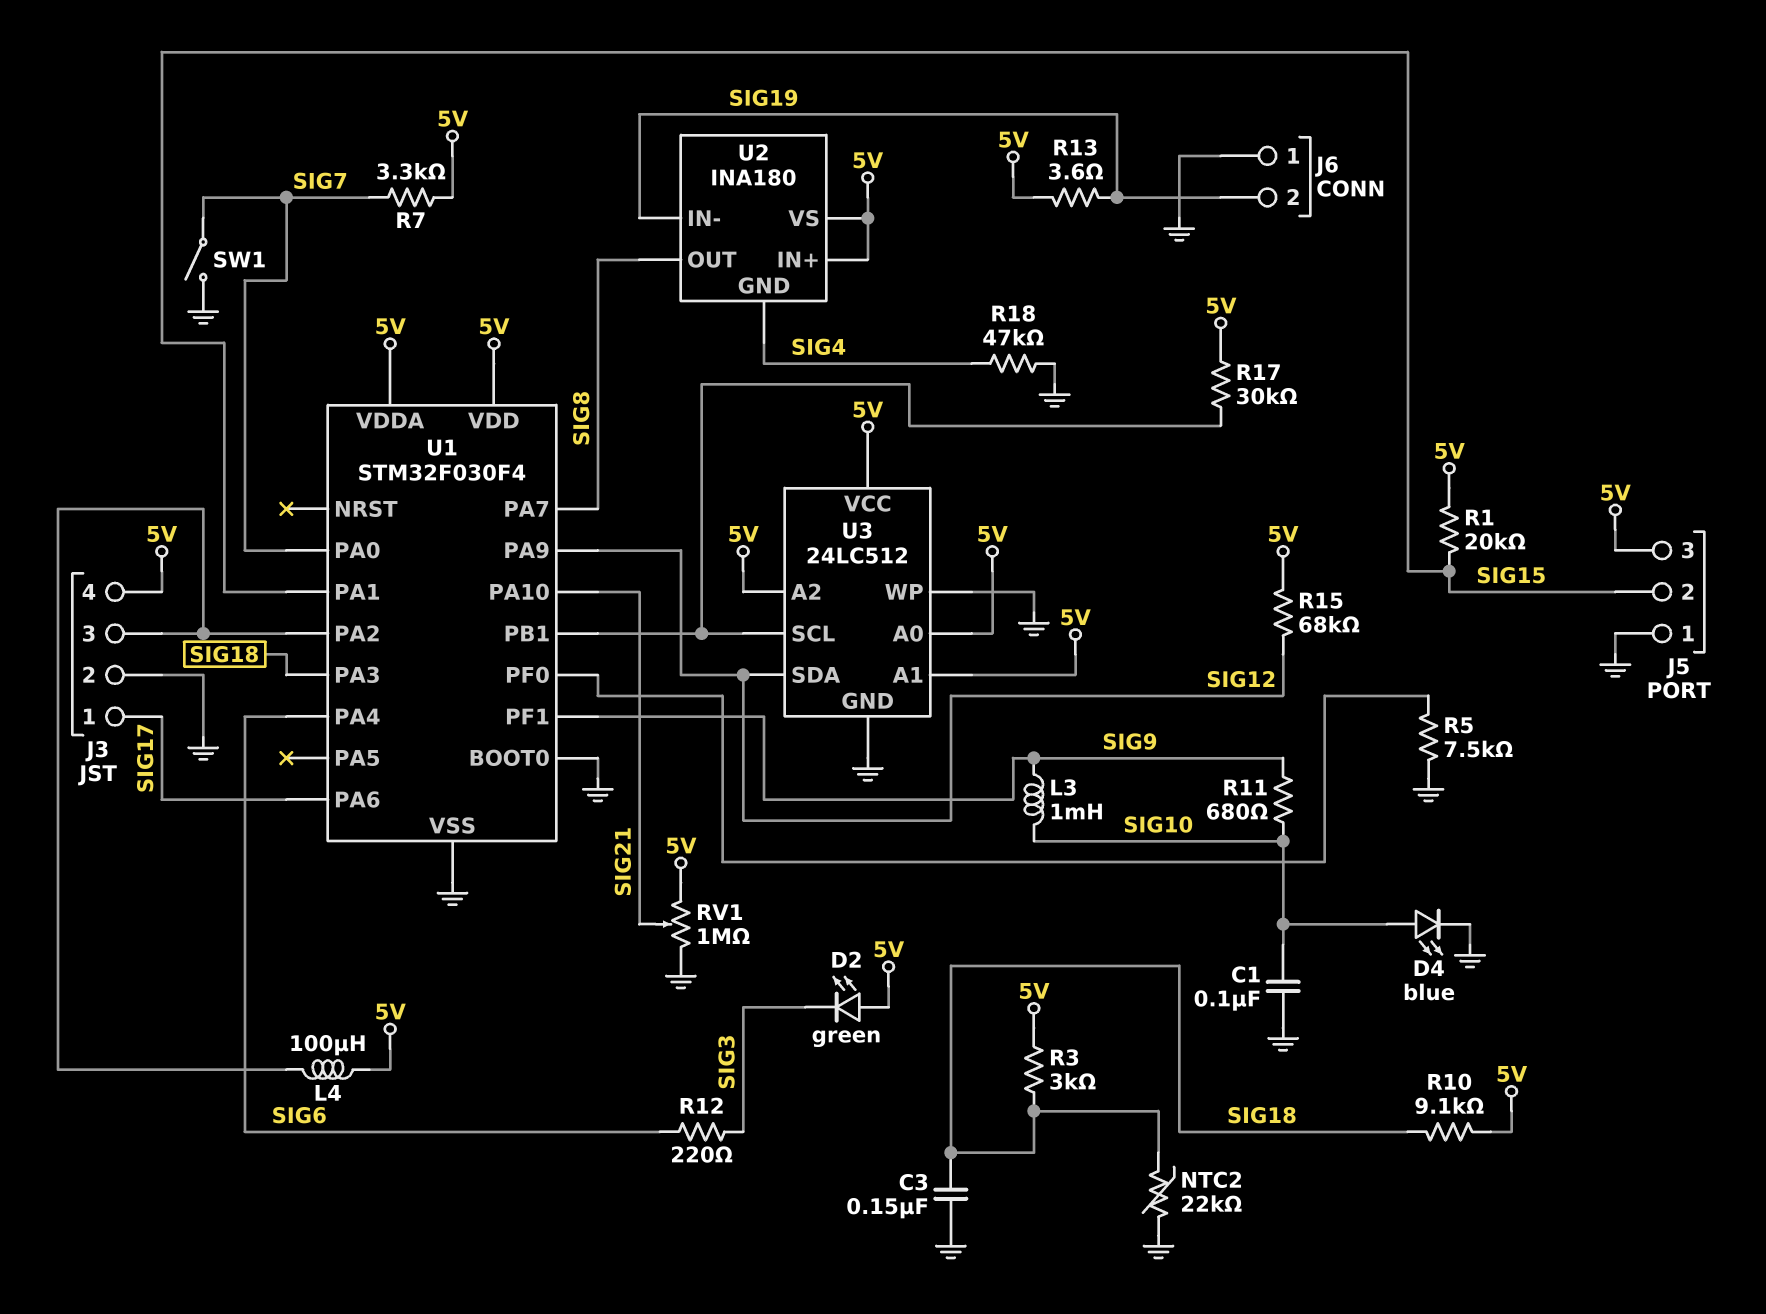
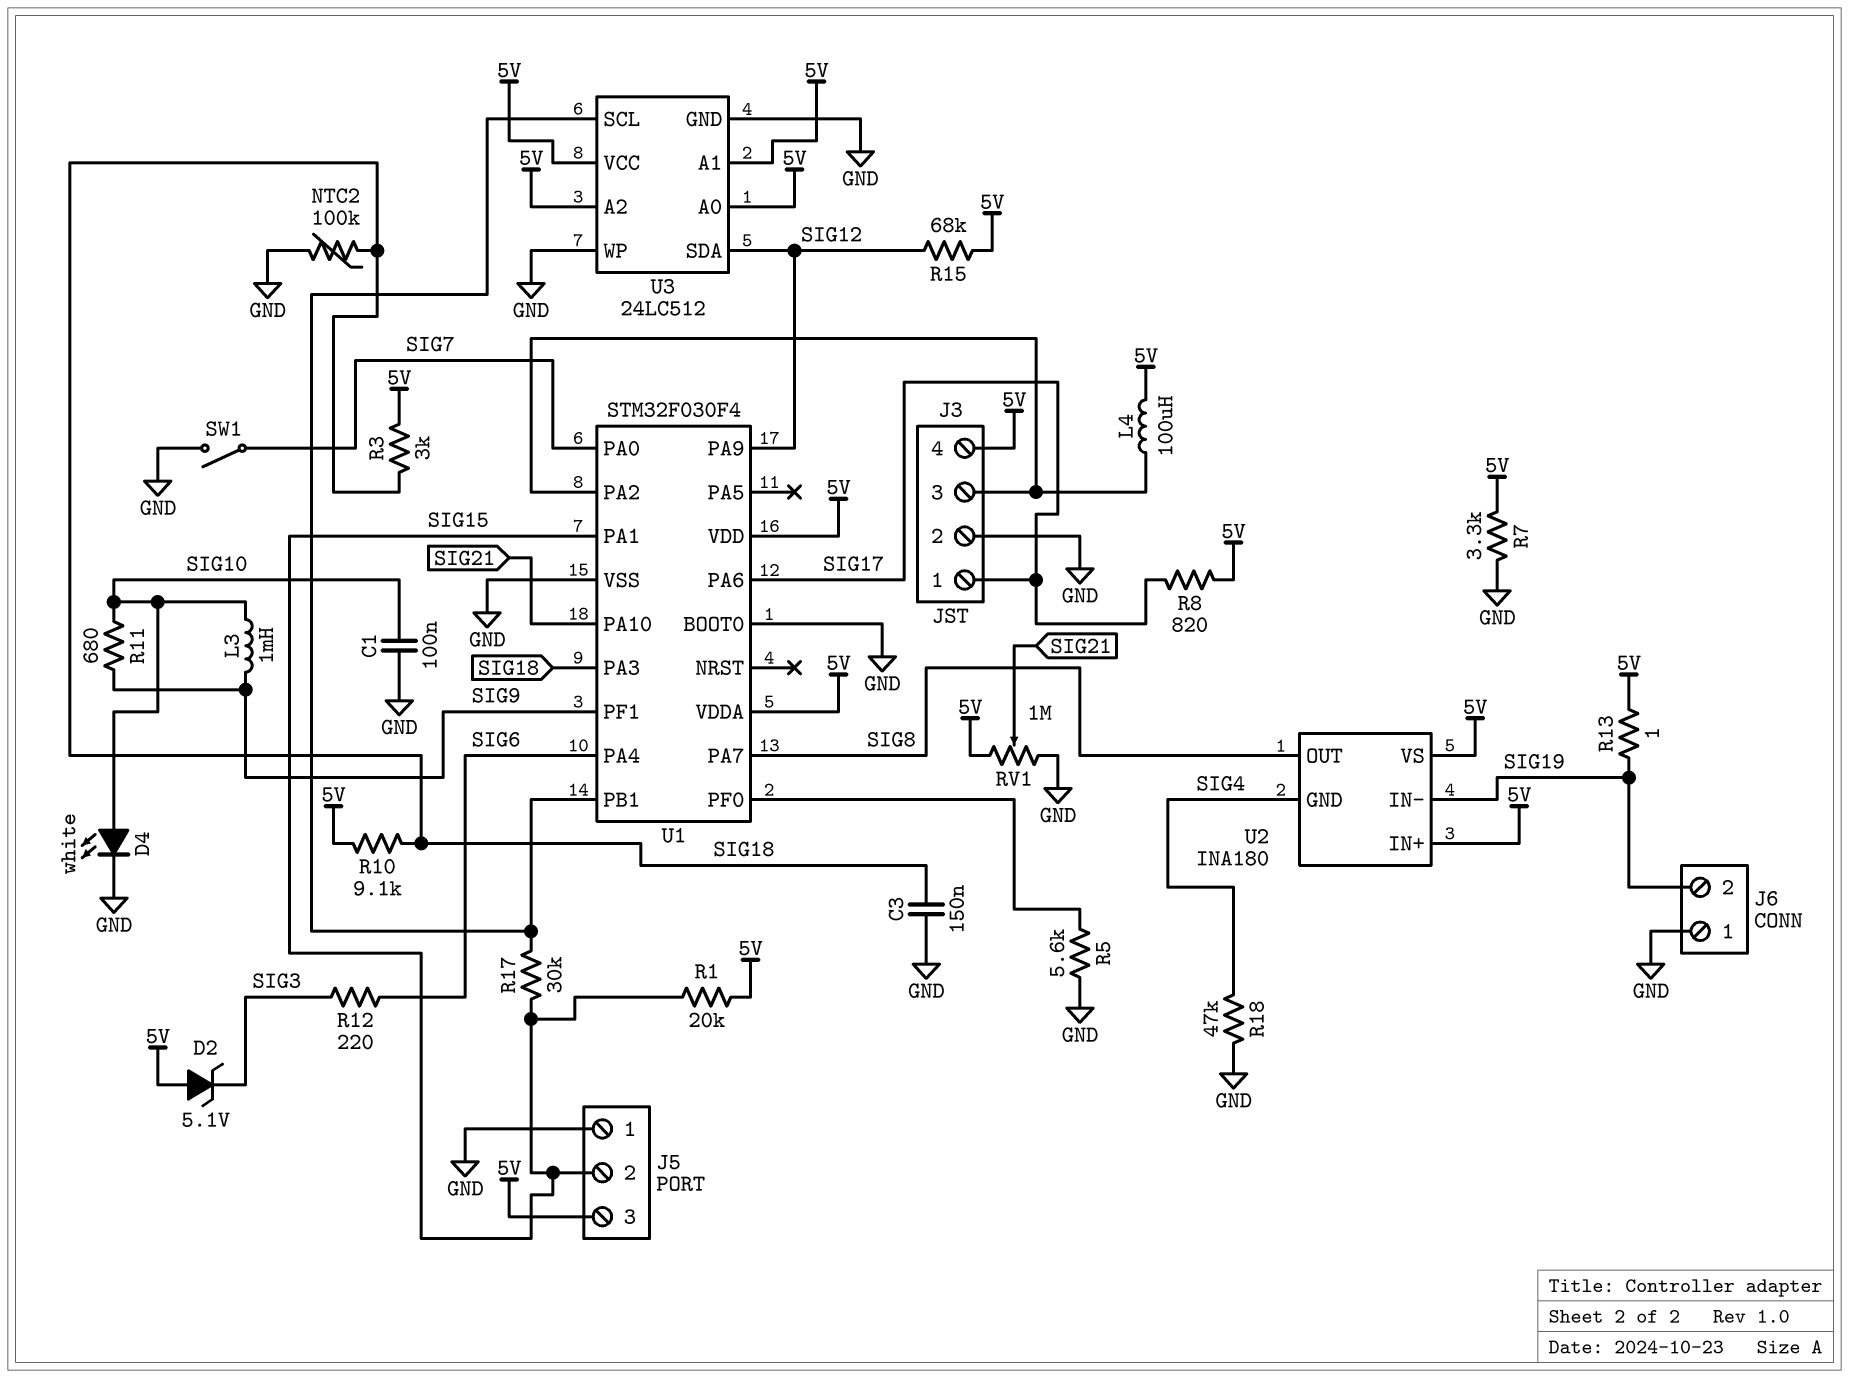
D2: LED green (A 5V, K SIG3) -> zener 5.1V (A 5V, K SIG3)
D4: LED blue (A SIG10, K GND) -> LED white (A SIG10, K GND)
NTC2: 22k (GND, SIG18) -> 100k (GND, SIG18)
R5: 7.5k (GND, U1/PF0) -> 5.6k (GND, U1/PF0)
R7: 3.3k (5V, SIG7) -> 3.3k (5V, GND)
R8: none -> 820 (5V, SIG17)
R13: 3.6 (5V, SIG19) -> 1 (5V, SIG19)
R17: 30k (5V, U1/PB1) -> 30k (SIG15, U1/PB1)

